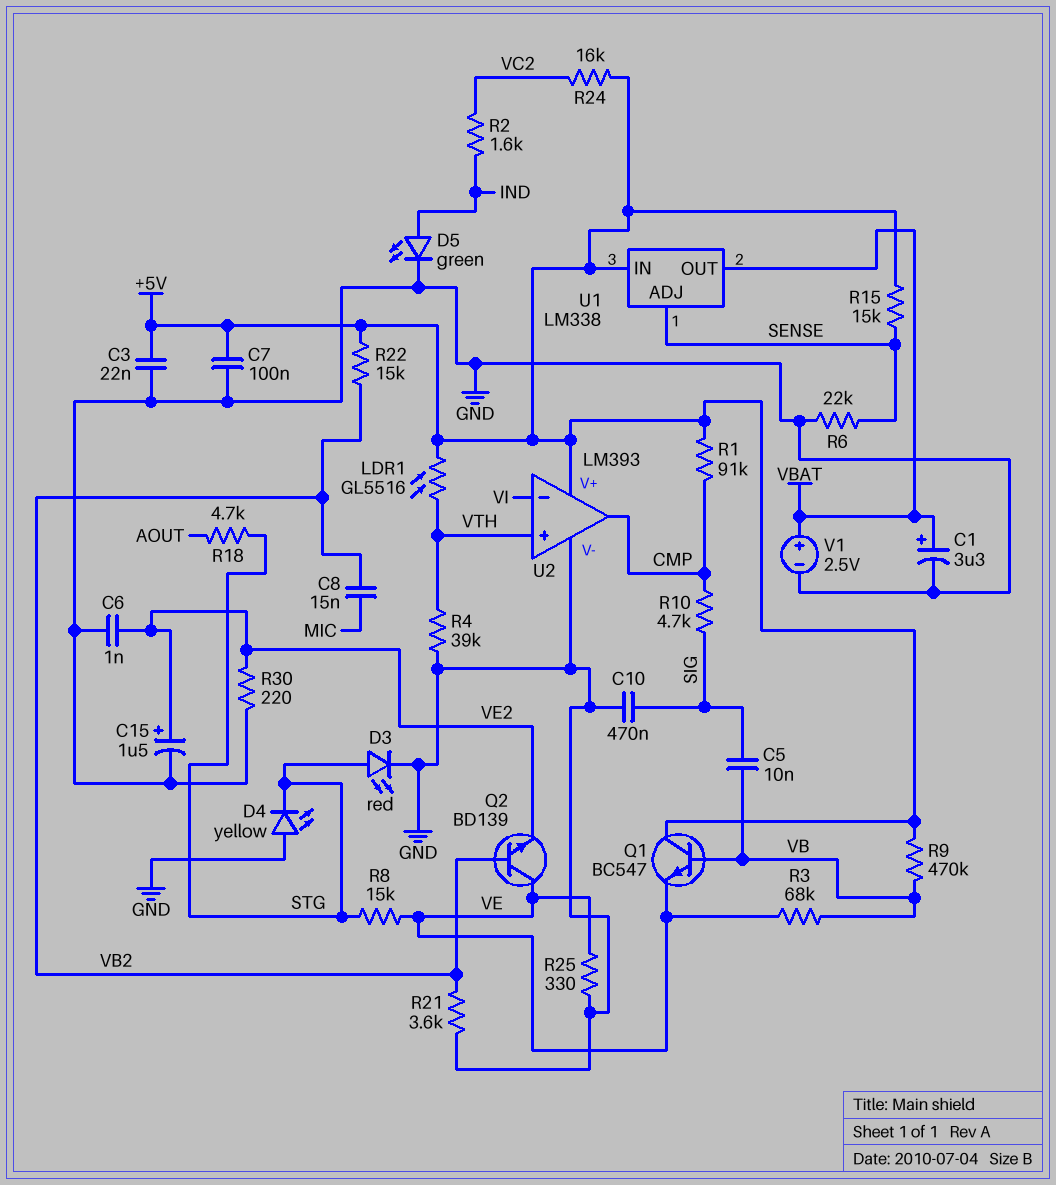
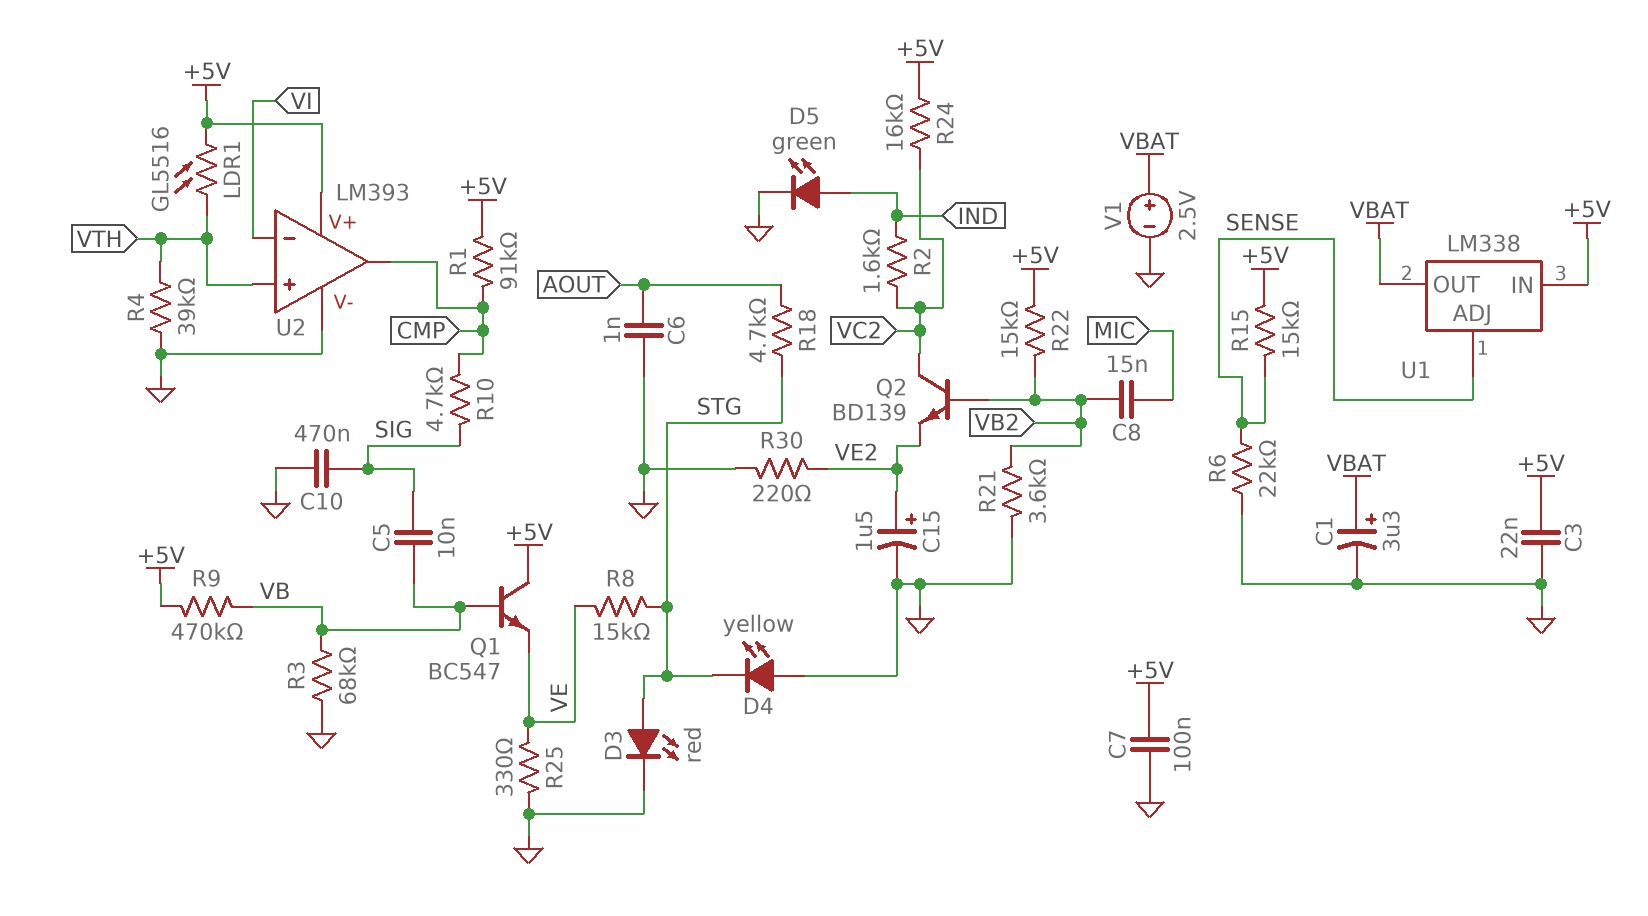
C6: 1nF (GND, VE2) -> 1nF (AOUT, GND)
Q2: NPN BD139 (B VB2, C VE, E VE2) -> NPN BD139 (B VB2, C VC2, E VE2)
R3: 68k (VB, VE) -> 68k (GND, VB)

